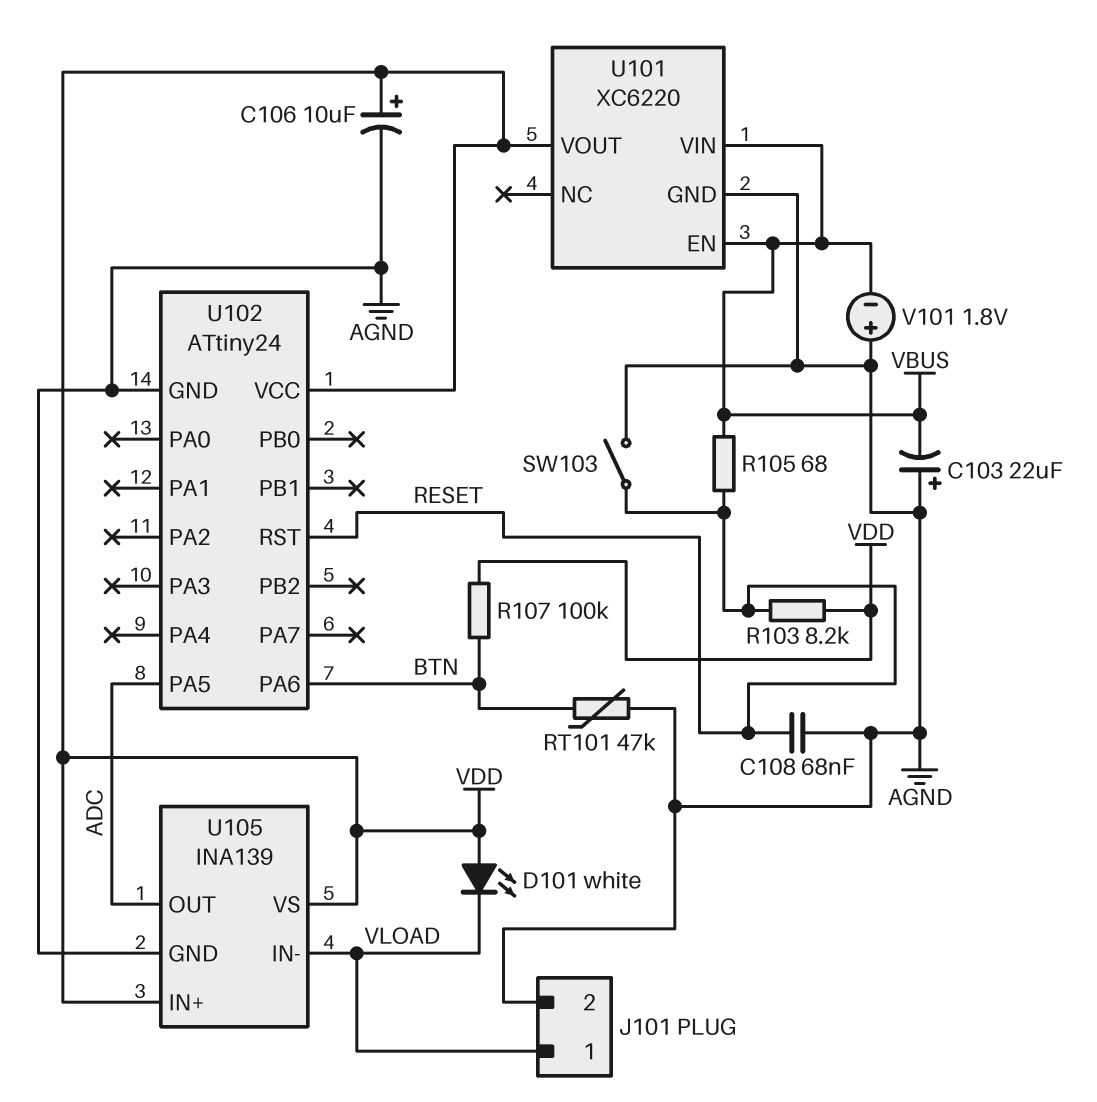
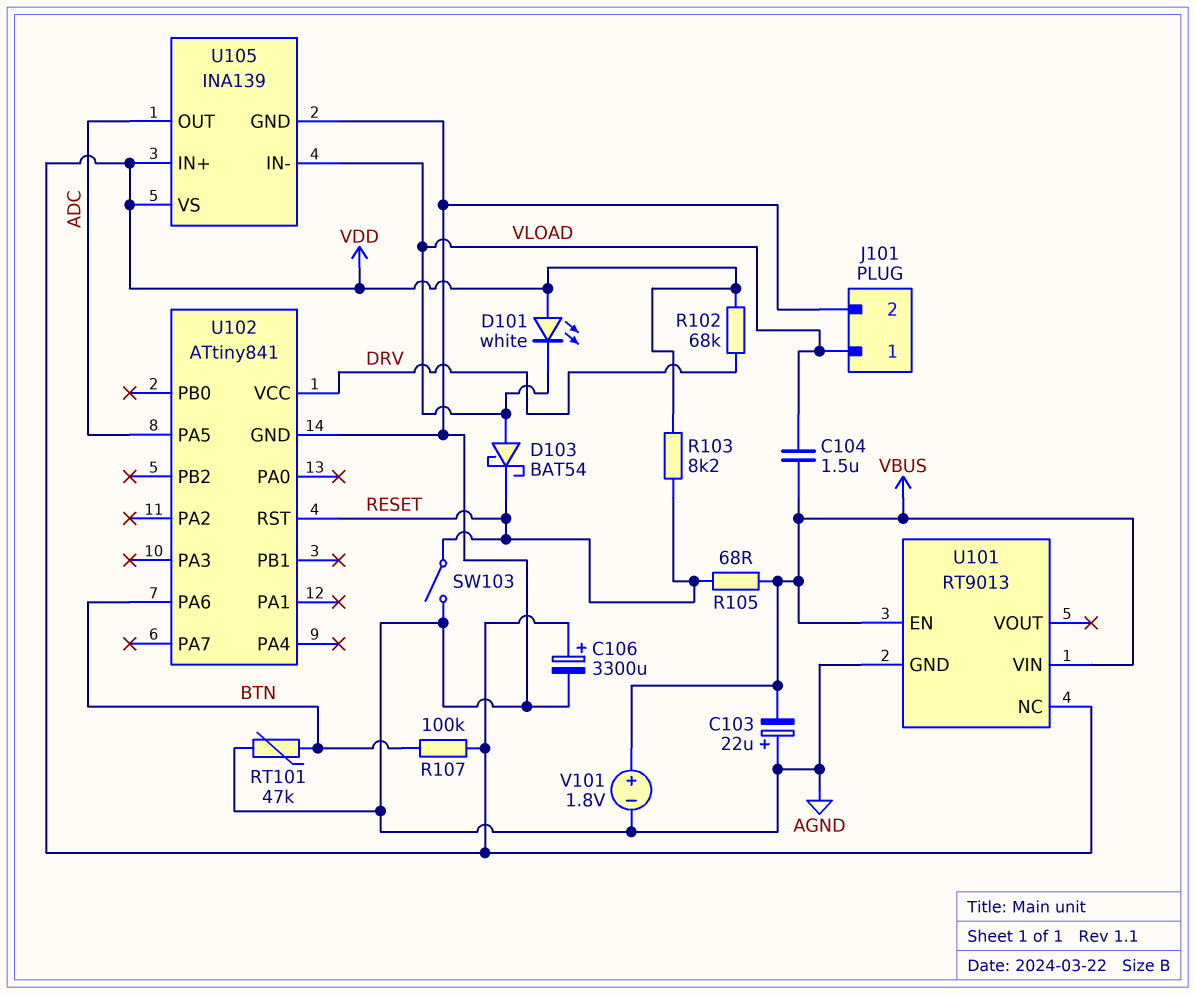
C104: none -> 1.5uF (VBUS, VLOAD)
C106: 10uF (plus VDD, minus AGND) -> 3300uF (plus VDD, minus AGND)
C108: 68nF (AGND, RESET) -> none
D103: none -> schottky BAT54 (A VLOAD, K RESET)
R102: none -> 68k (DRV, VDD)
U101: XC6220 -> RT9013
U101 pin NC: none -> VDD
U101 pin VOUT: VDD -> none
U102: ATtiny24 -> ATtiny841
U102 pin VCC: VDD -> DRV
V101: 1.8V (plus AGND, minus VBUS) -> 1.8V (plus VBUS, minus AGND)

